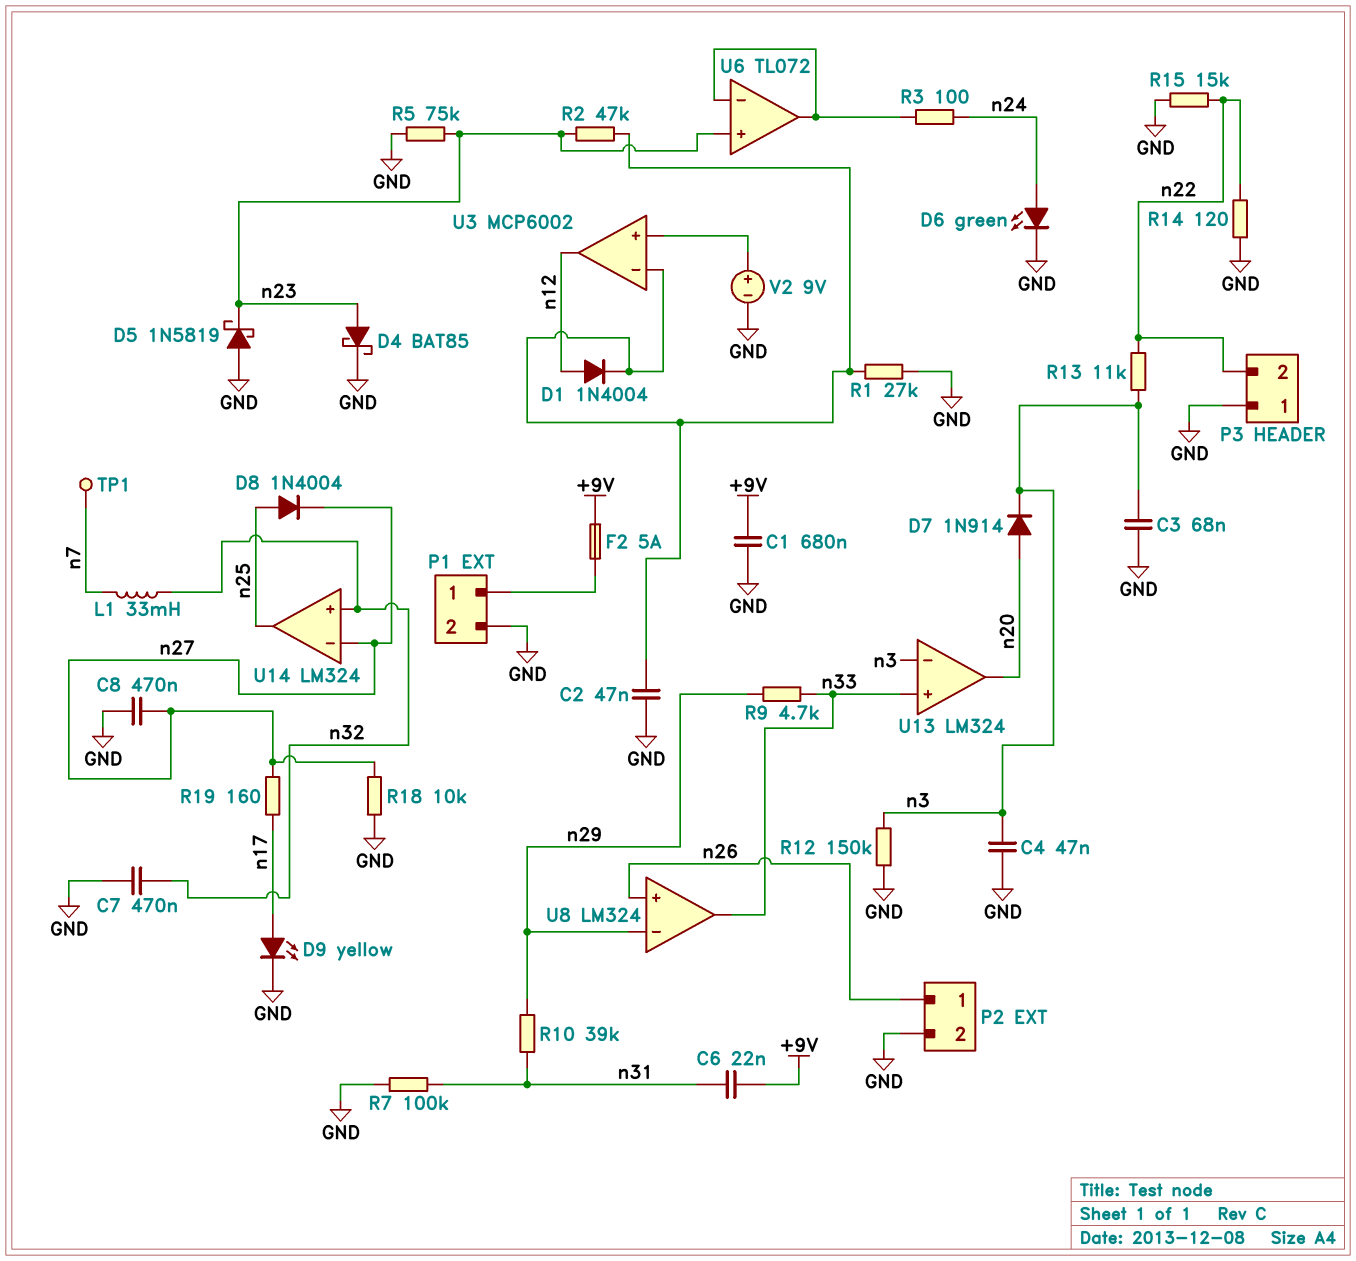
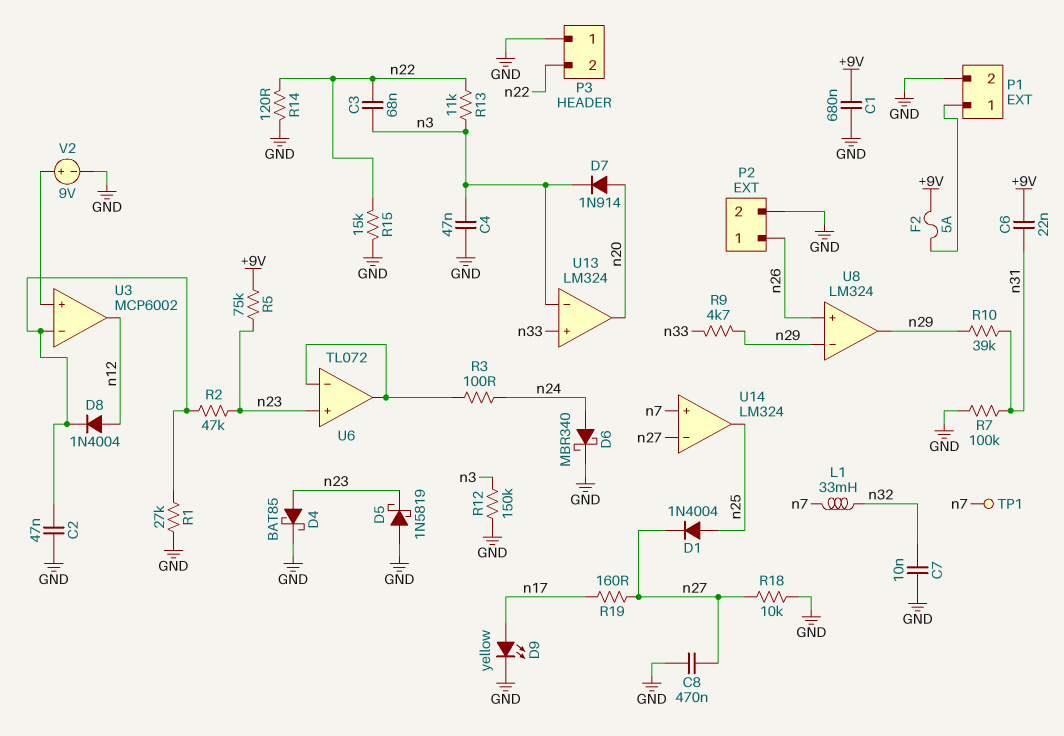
C3: 68nF (GND, n3) -> 68nF (n3, n22)
C7: 470nF (GND, n32) -> 10nF (GND, n32)
D1: diode 1N4004 (A n12, K U3/in-) -> diode 1N4004 (A n25, K n27)
D6: LED green (A n24, K GND) -> schottky MBR340 (A n24, K GND)
D8: diode 1N4004 (A n25, K n27) -> diode 1N4004 (A n12, K U3/in-)
R5: 75k (GND, n23) -> 75k (+9V, n23)
U8 pin out: n33 -> n29
U14 pin in+: n32 -> n7

